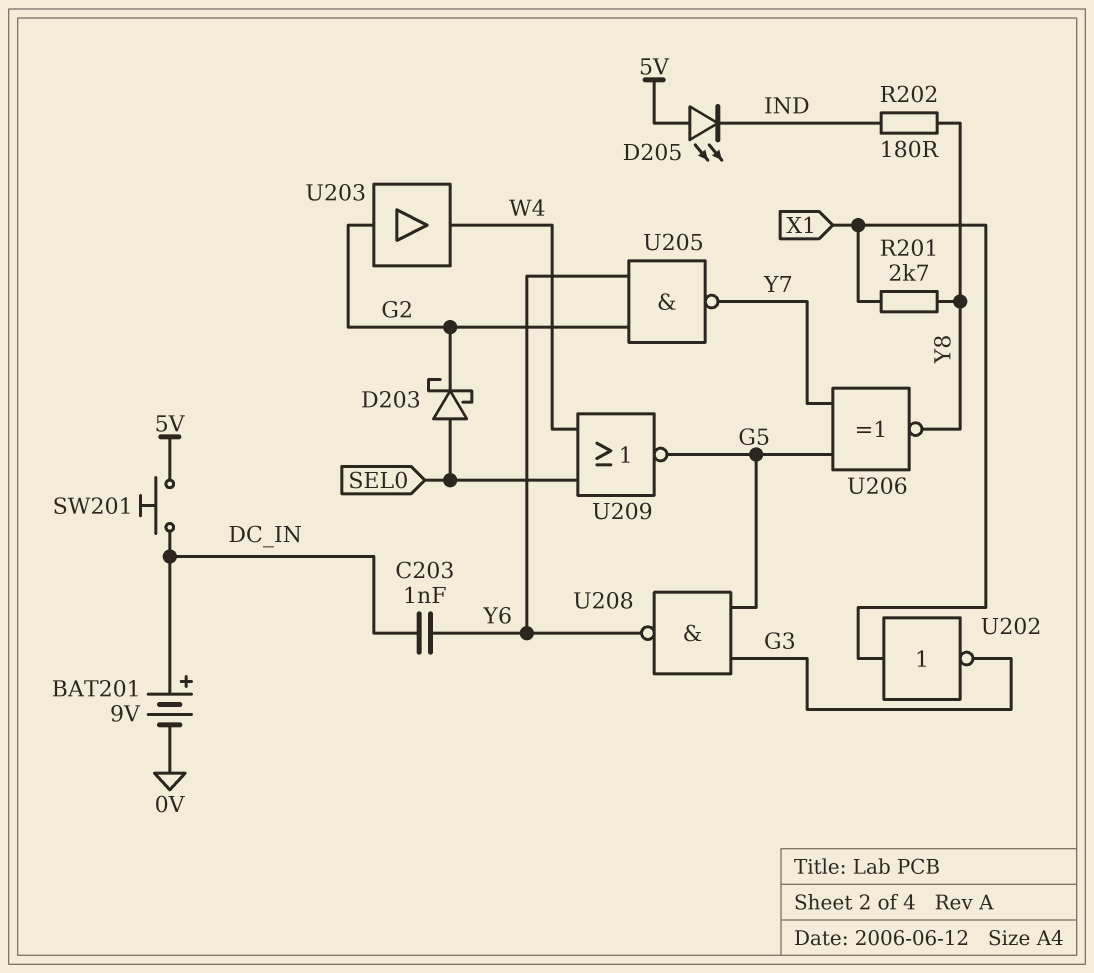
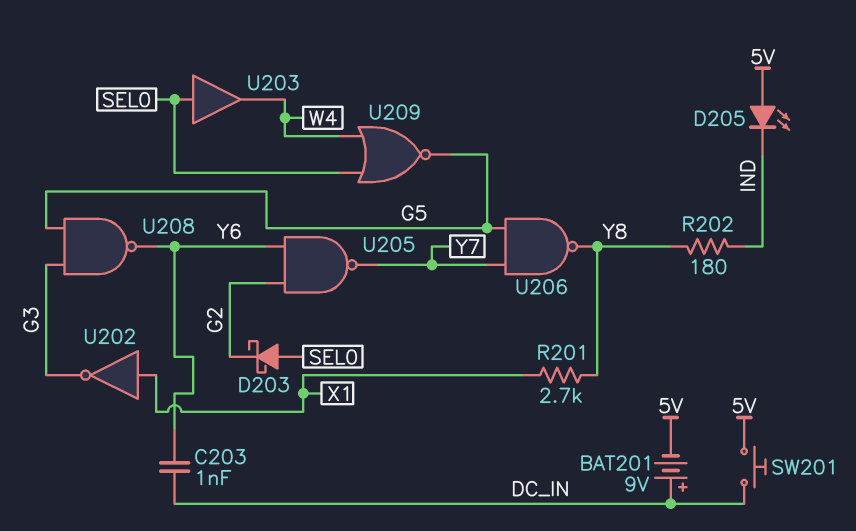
BAT201: 9V (plus DC_IN, minus 0V) -> 9V (plus DC_IN, minus 5V)
U203: buffer (in G2, out W4) -> buffer (in SEL0, out W4)
U206: XNOR (in G5, in Y7, out Y8) -> NAND (in G5, in Y7, out Y8)

